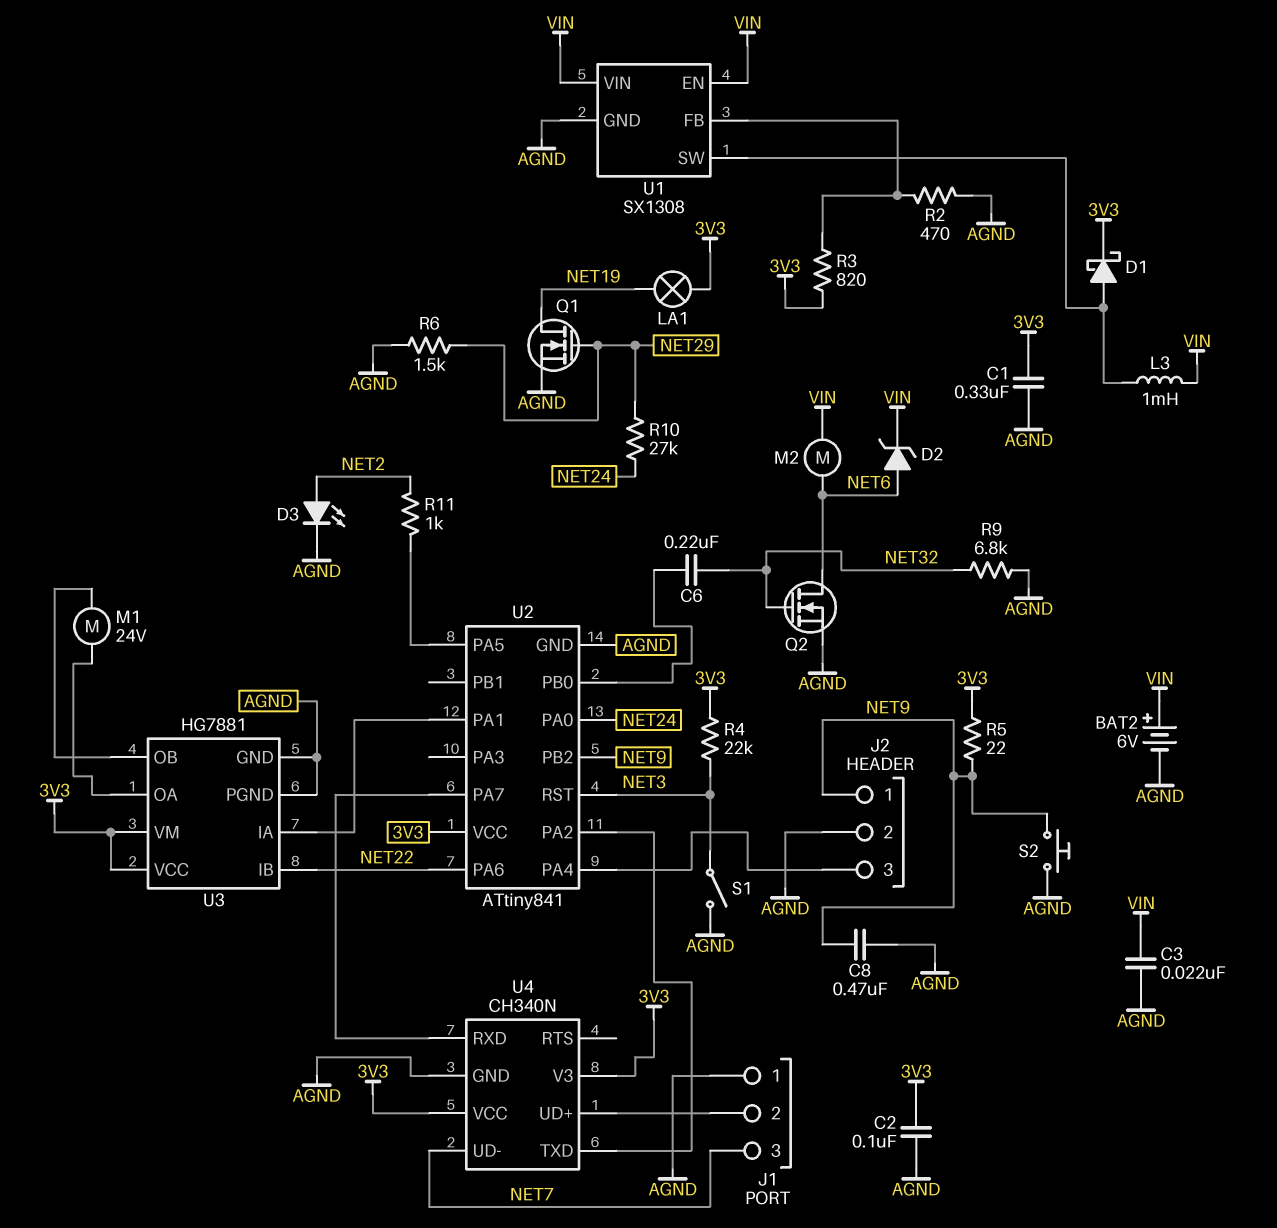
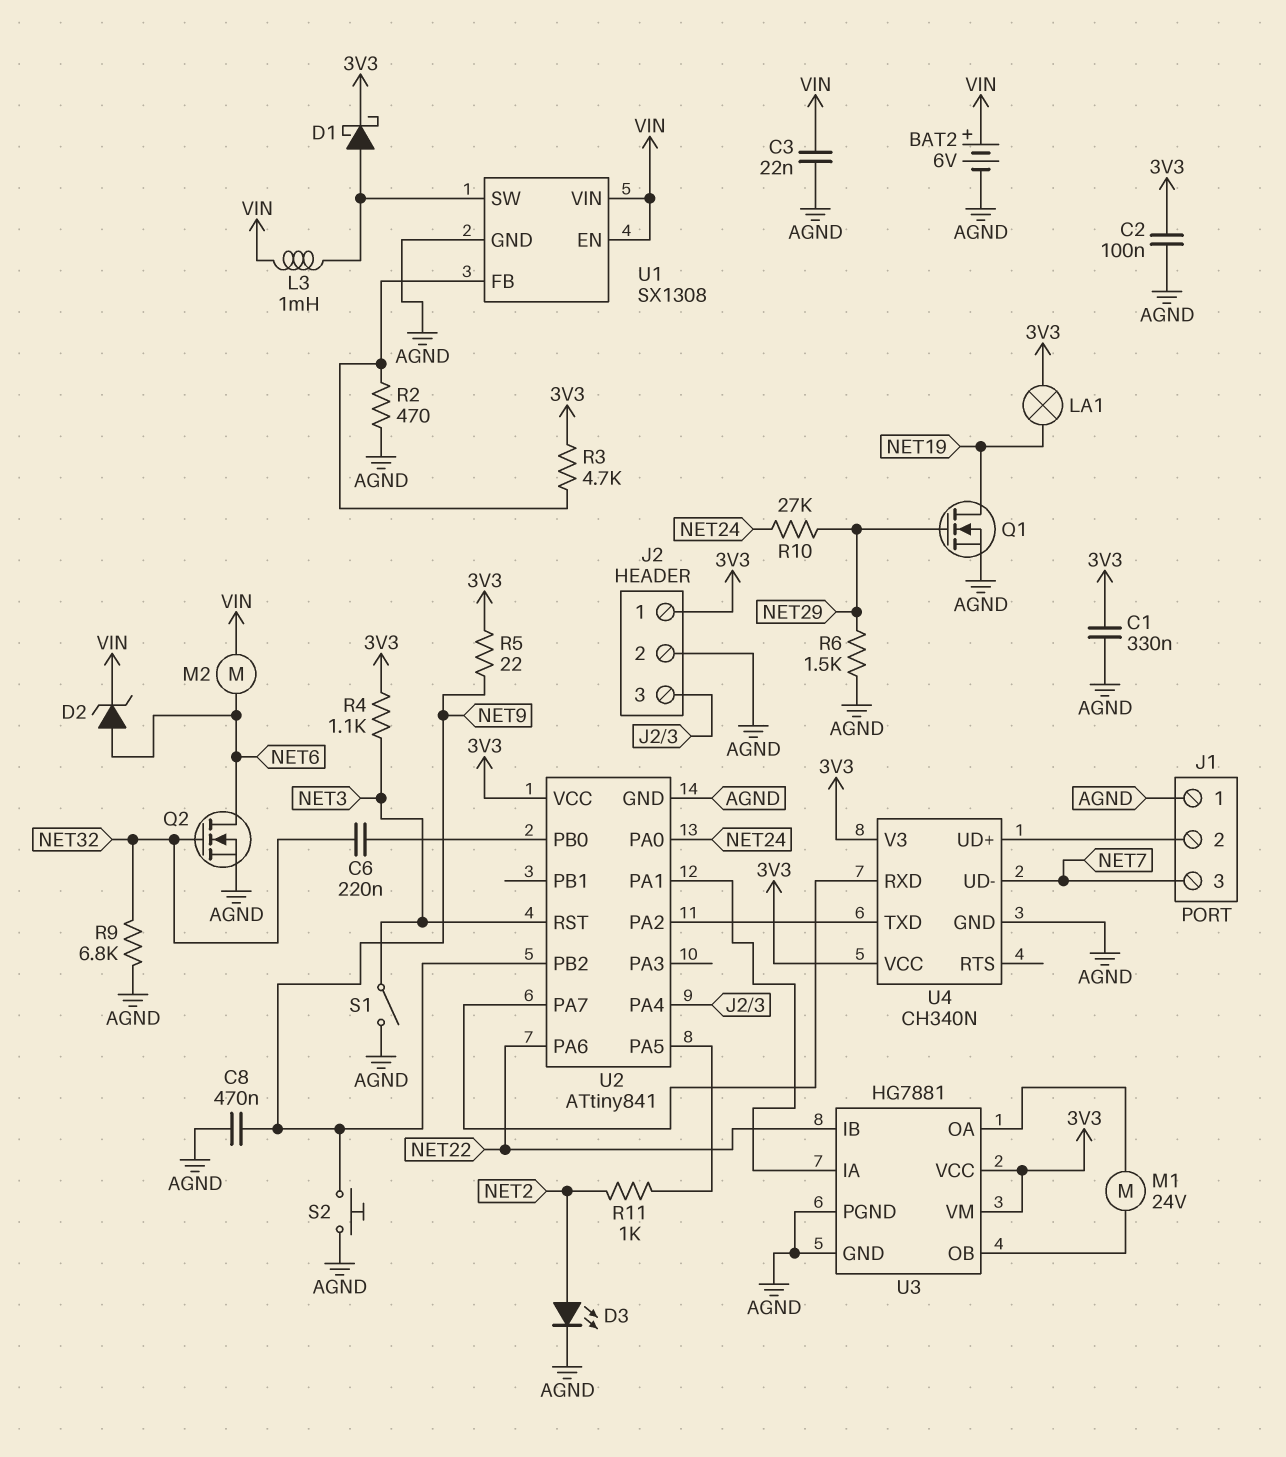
J2 pin 1: NET9 -> 3V3
R3: 820 (3V3, U1/FB) -> 4.7k (3V3, U1/FB)
R4: 22k (3V3, NET3) -> 1.1k (3V3, NET3)

